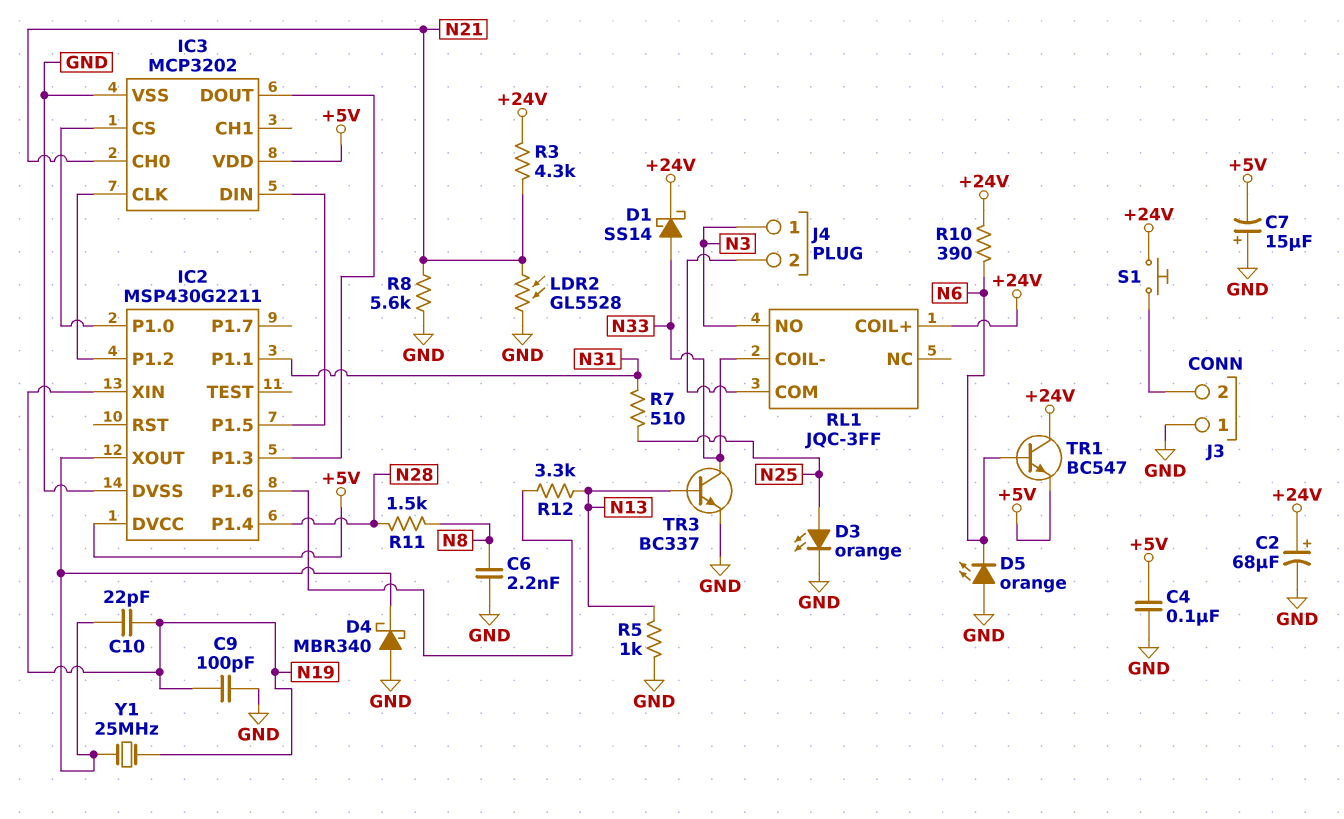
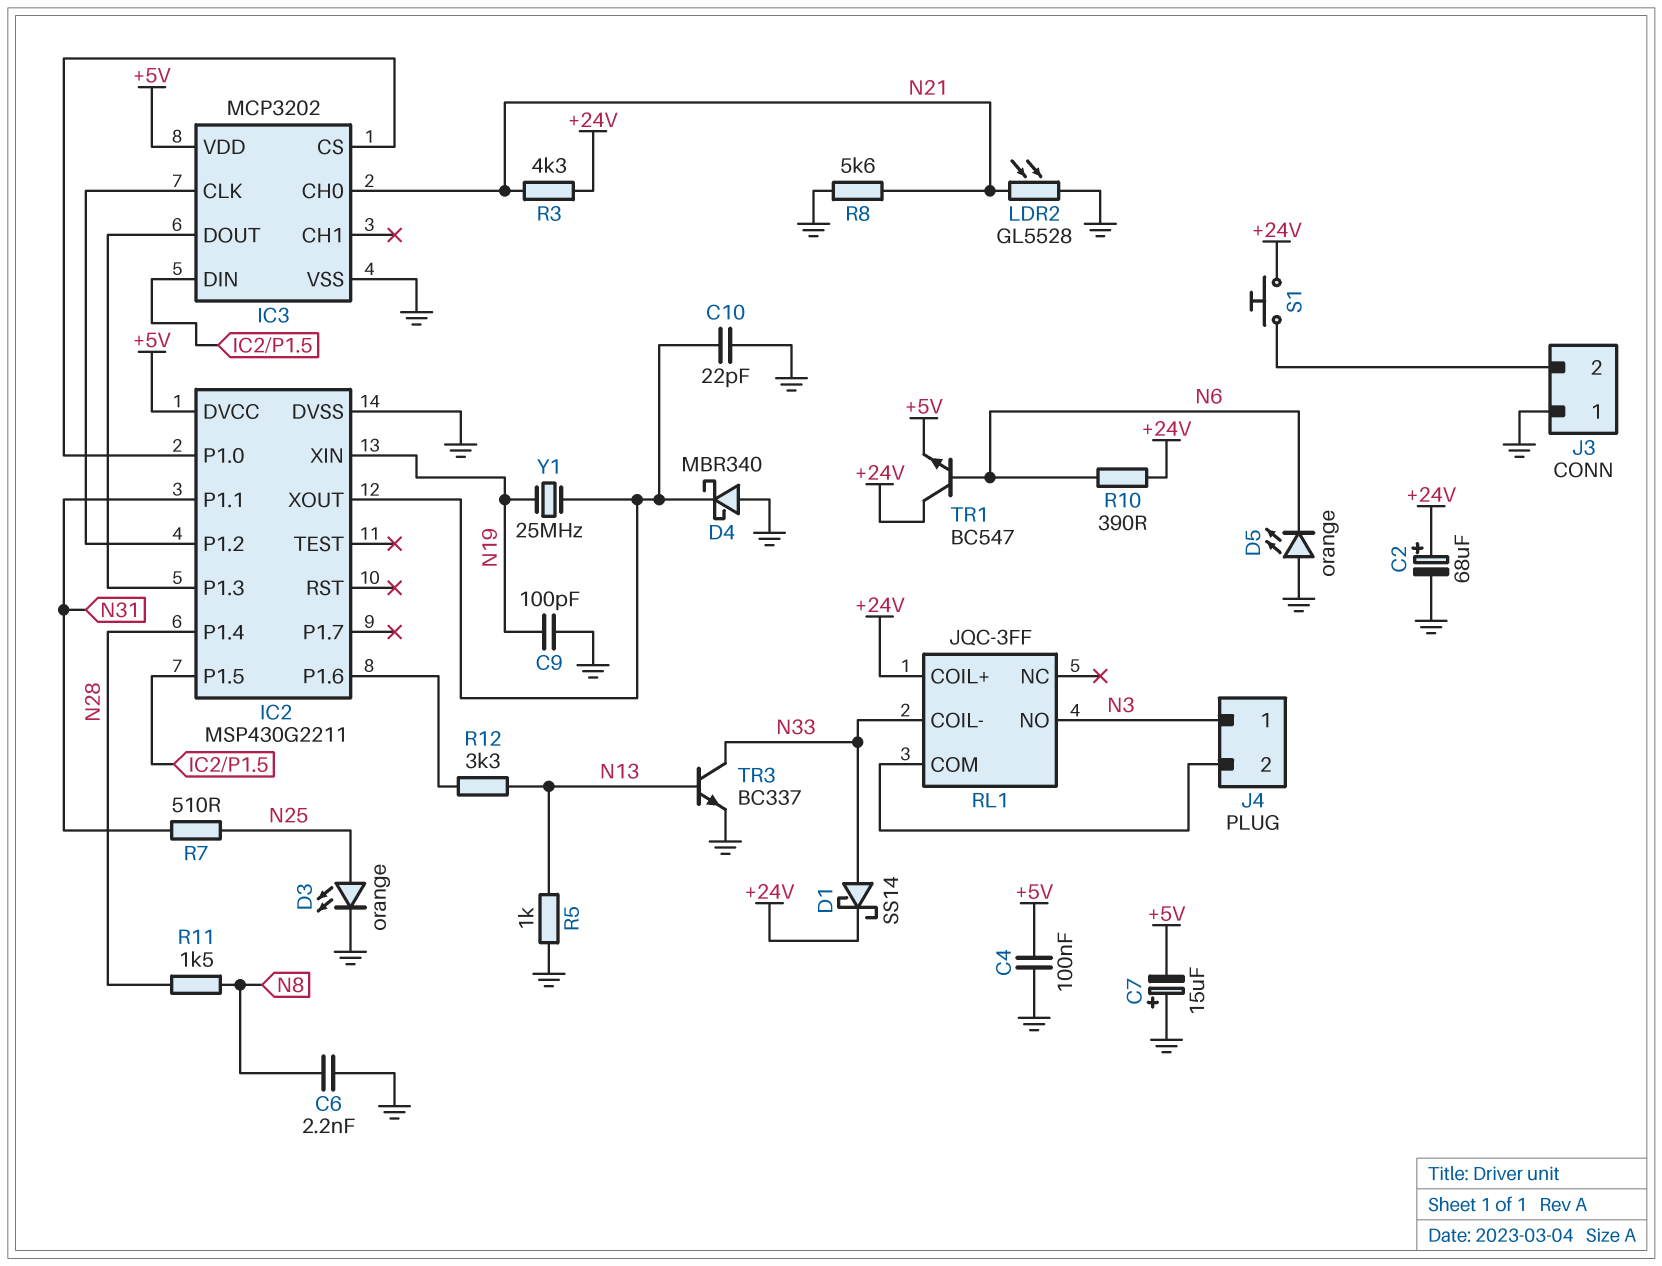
C10: 22pF (IC2/XOUT, N19) -> 22pF (GND, IC2/XOUT)

